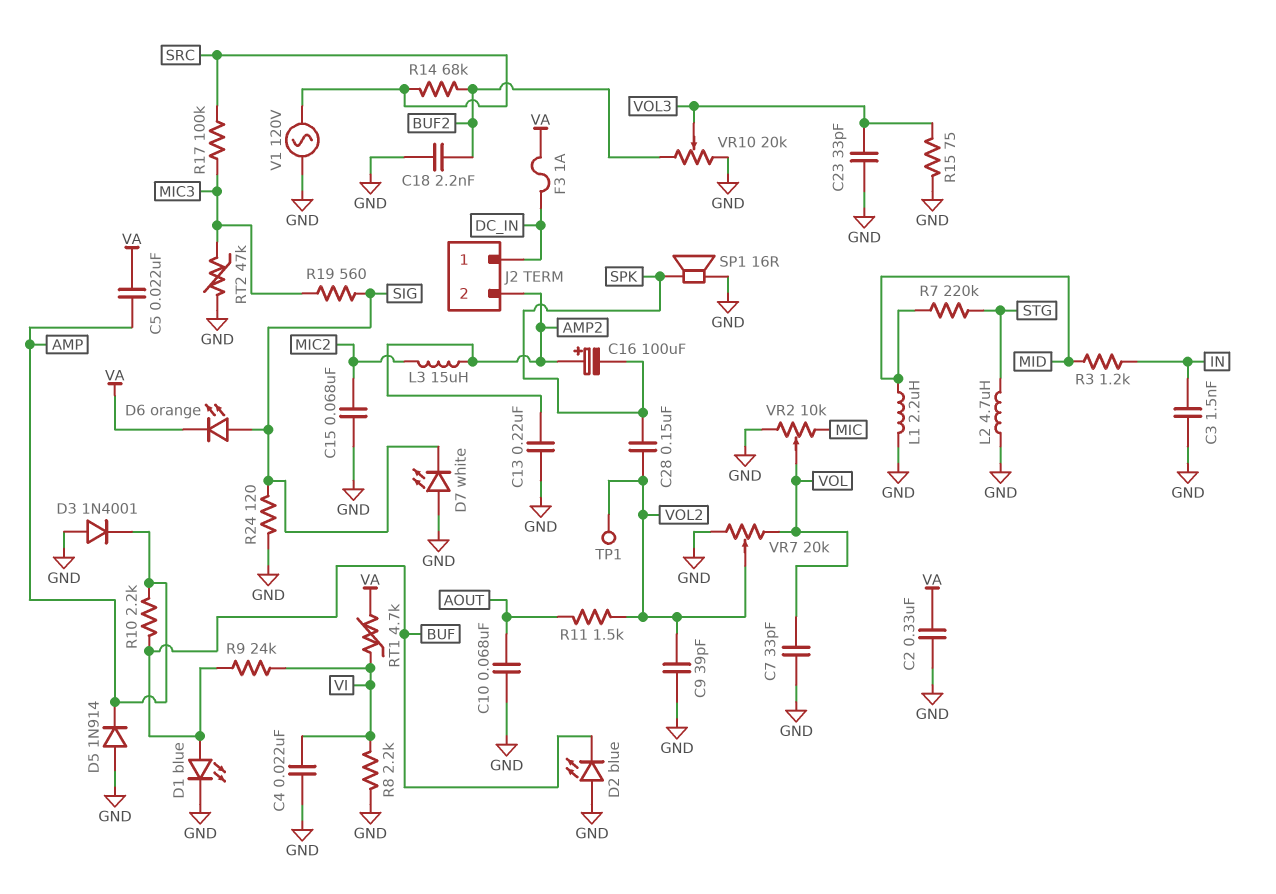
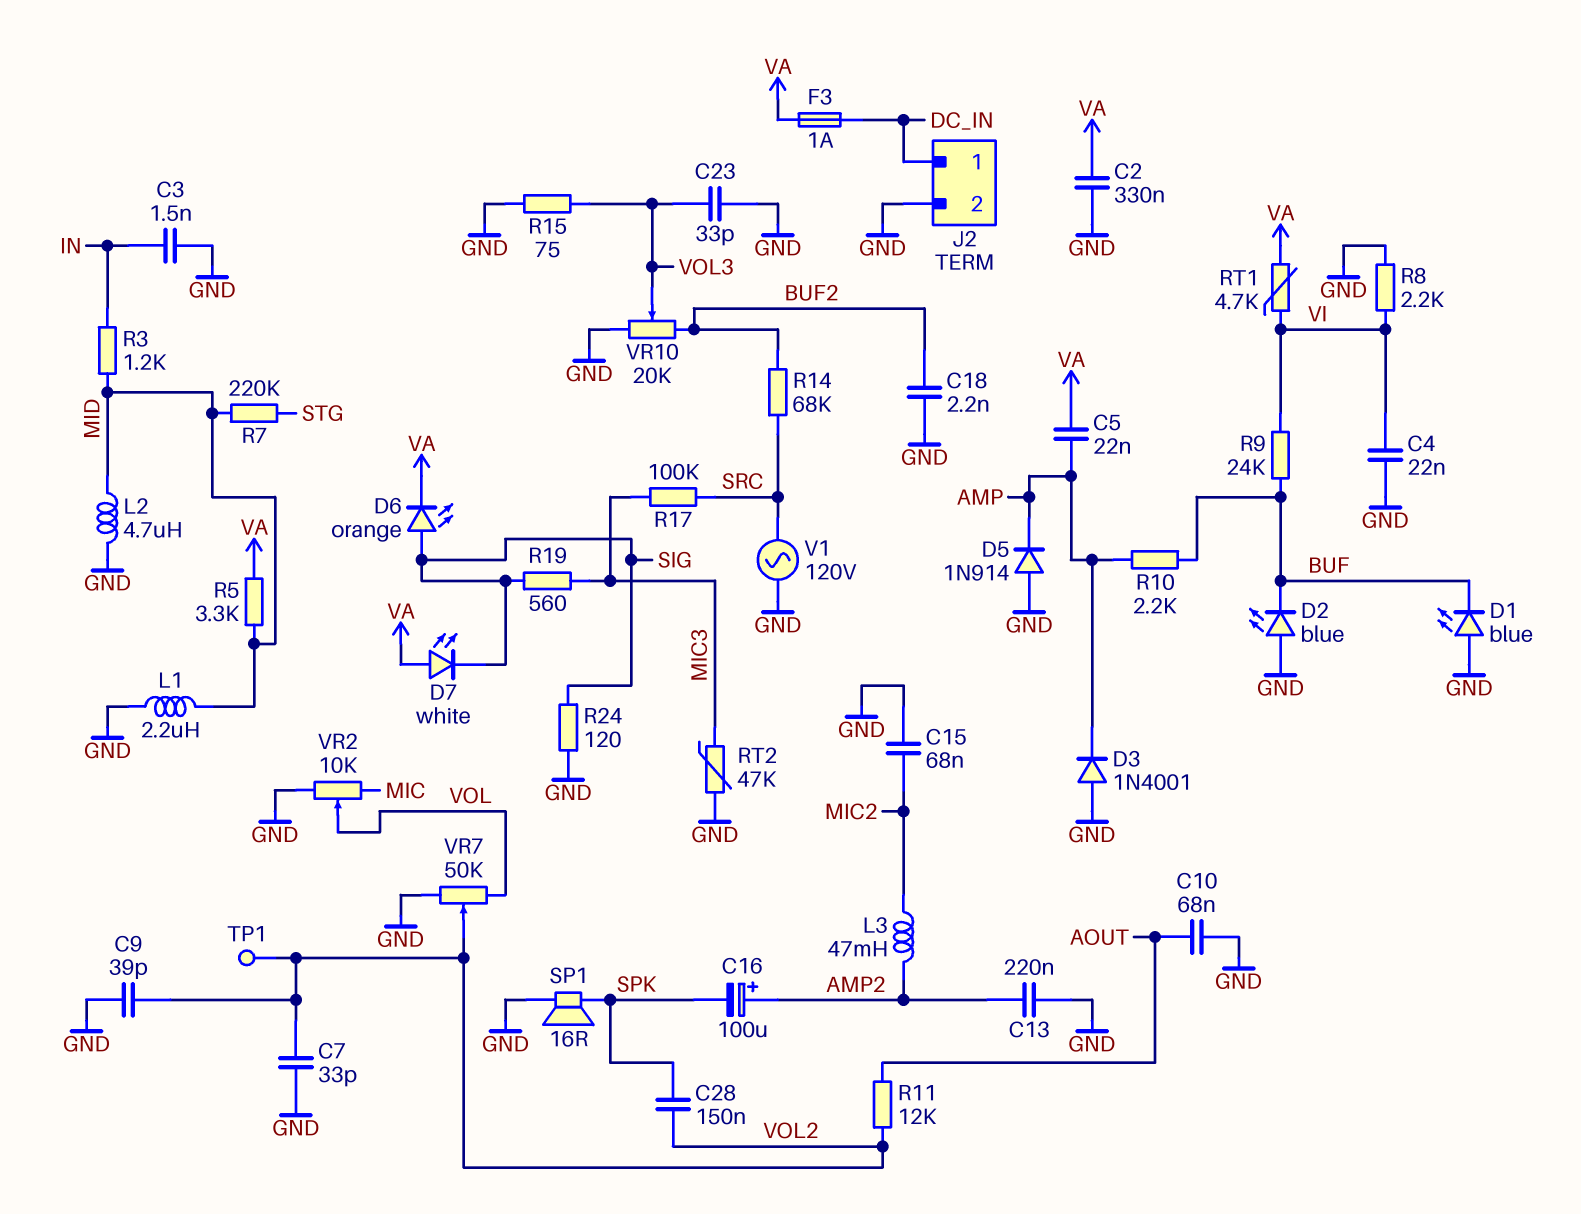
C7: 33pF (GND, VOL) -> 33pF (GND, VOL2)
D1: LED blue (A BUF, K GND) -> LED blue (A GND, K BUF)
D7: LED white (A GND, K SIG) -> LED white (A VA, K SIG)
J2 pin 2: AMP2 -> GND
L2: 4.7uH (GND, STG) -> 4.7uH (GND, MID)
L3: 15uH (AMP2, MIC2) -> 47mH (AMP2, MIC2)
R5: none -> 3.3k (MID, VA)
R11: 1.5k (AOUT, VOL2) -> 12k (AOUT, VOL2)
VR7: 20k (GND, VOL, wiper VOL2) -> 50k (GND, VOL, wiper VOL2)

